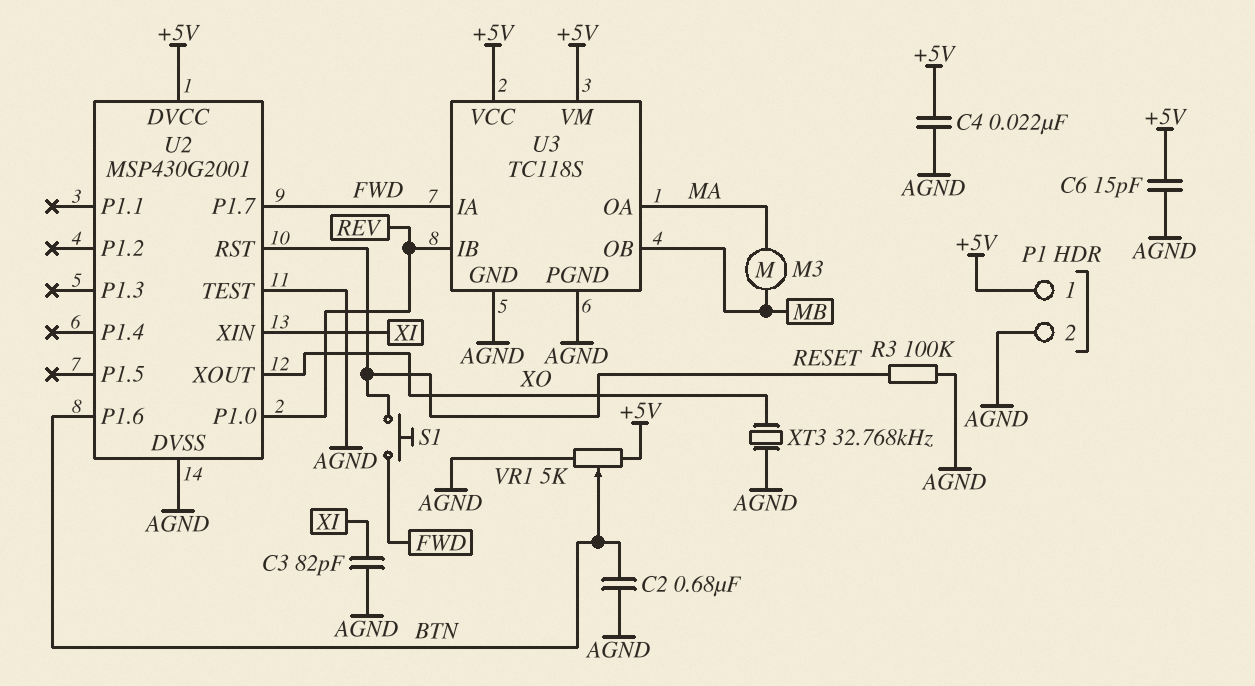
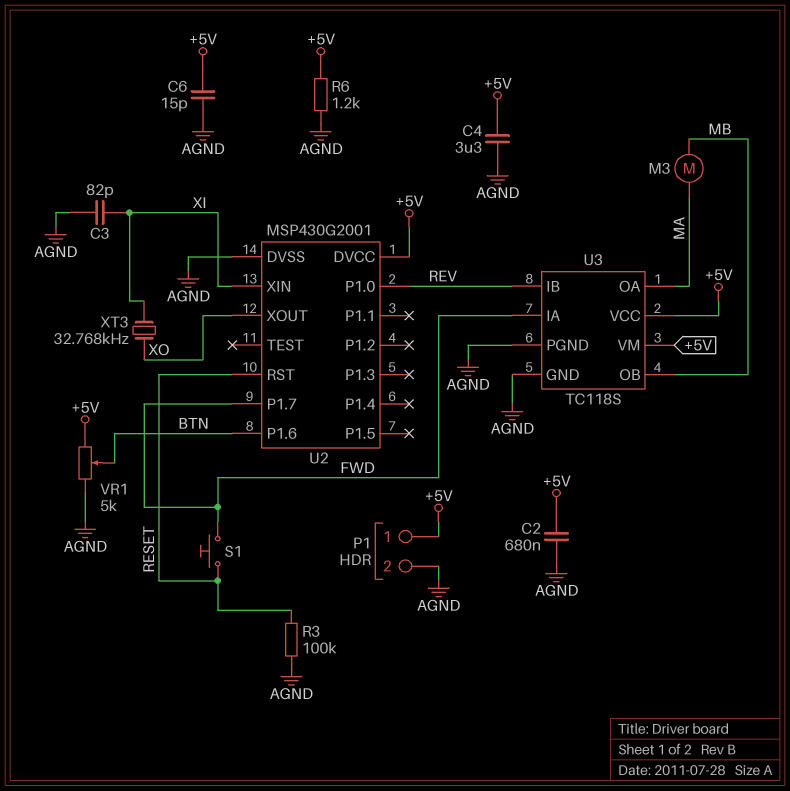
C2: 680nF (AGND, BTN) -> 680nF (+5V, AGND)
C4: 22nF (+5V, AGND) -> 3.3uF (+5V, AGND)
R6: none -> 1.2k (+5V, AGND)
U2 pin TEST: AGND -> none
XT3: 32.768kHz (AGND, XO) -> 32.768kHz (XI, XO)

